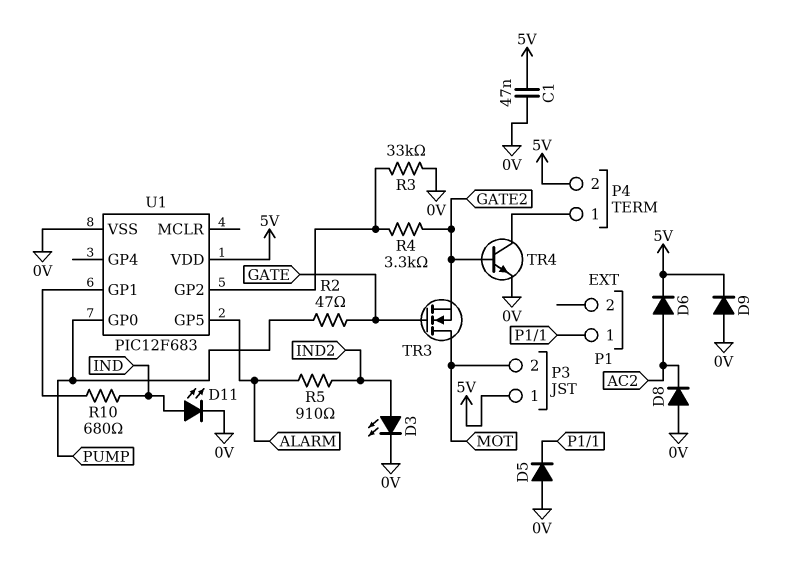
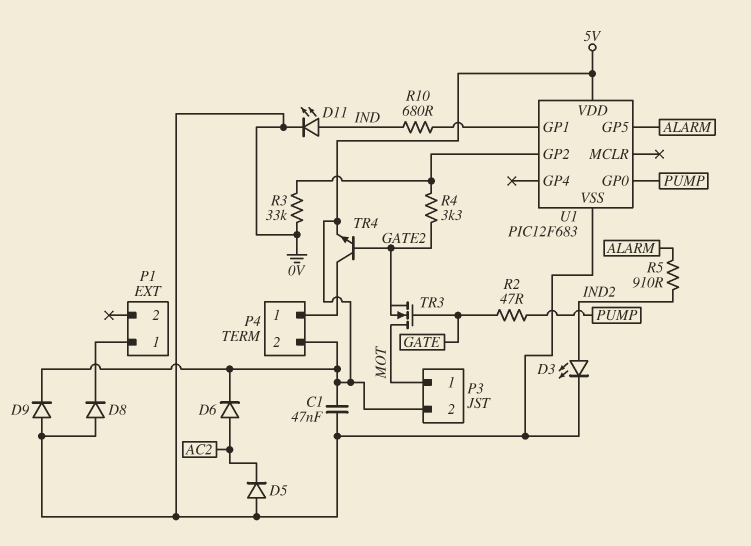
D5: diode (A 0V, K P1/1) -> diode (A 0V, K AC2)
D8: diode (A 0V, K AC2) -> diode (A 0V, K P1/1)
P3 pin 1: 5V -> MOT
P3 pin 2: MOT -> 5V
TR4: NPN (B GATE2, C P4/1, E 0V) -> NPN (B GATE2, C P4/1, E 5V)

